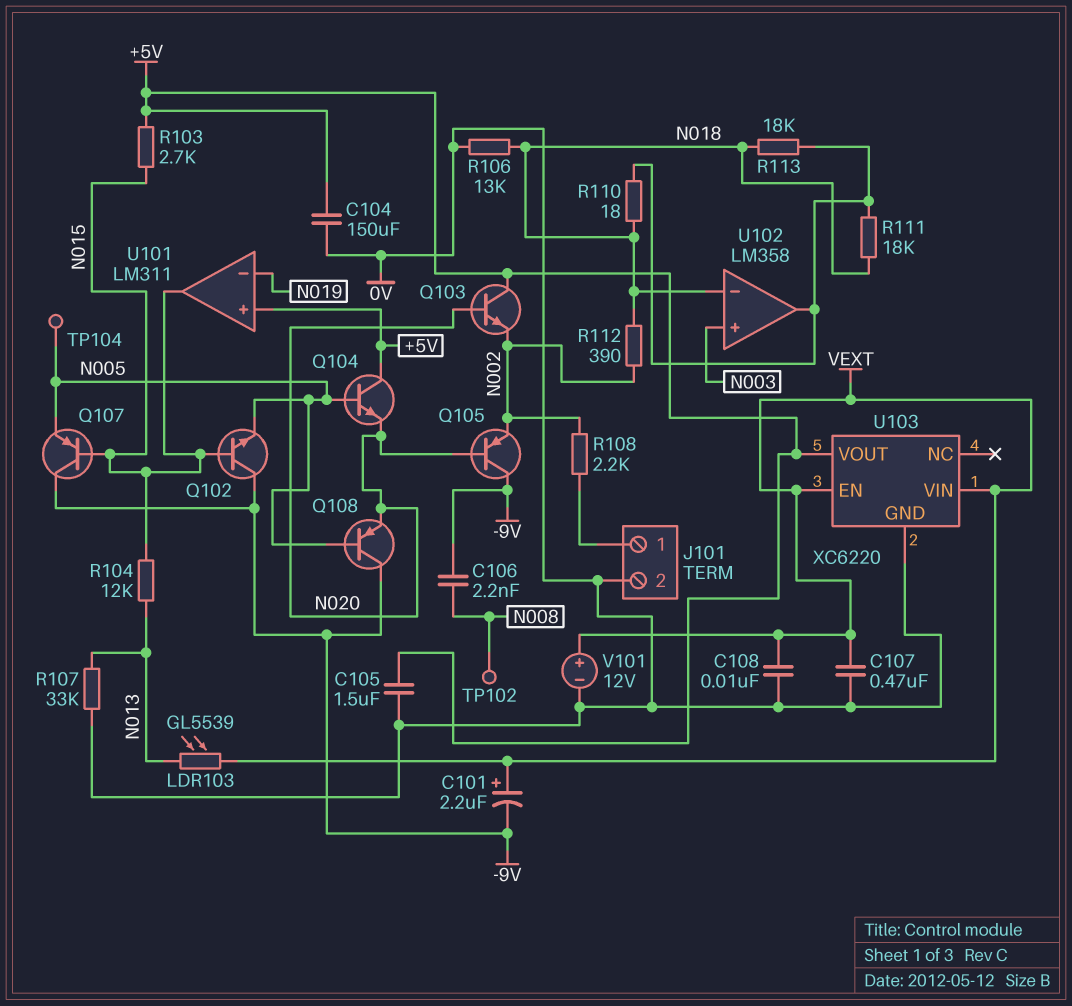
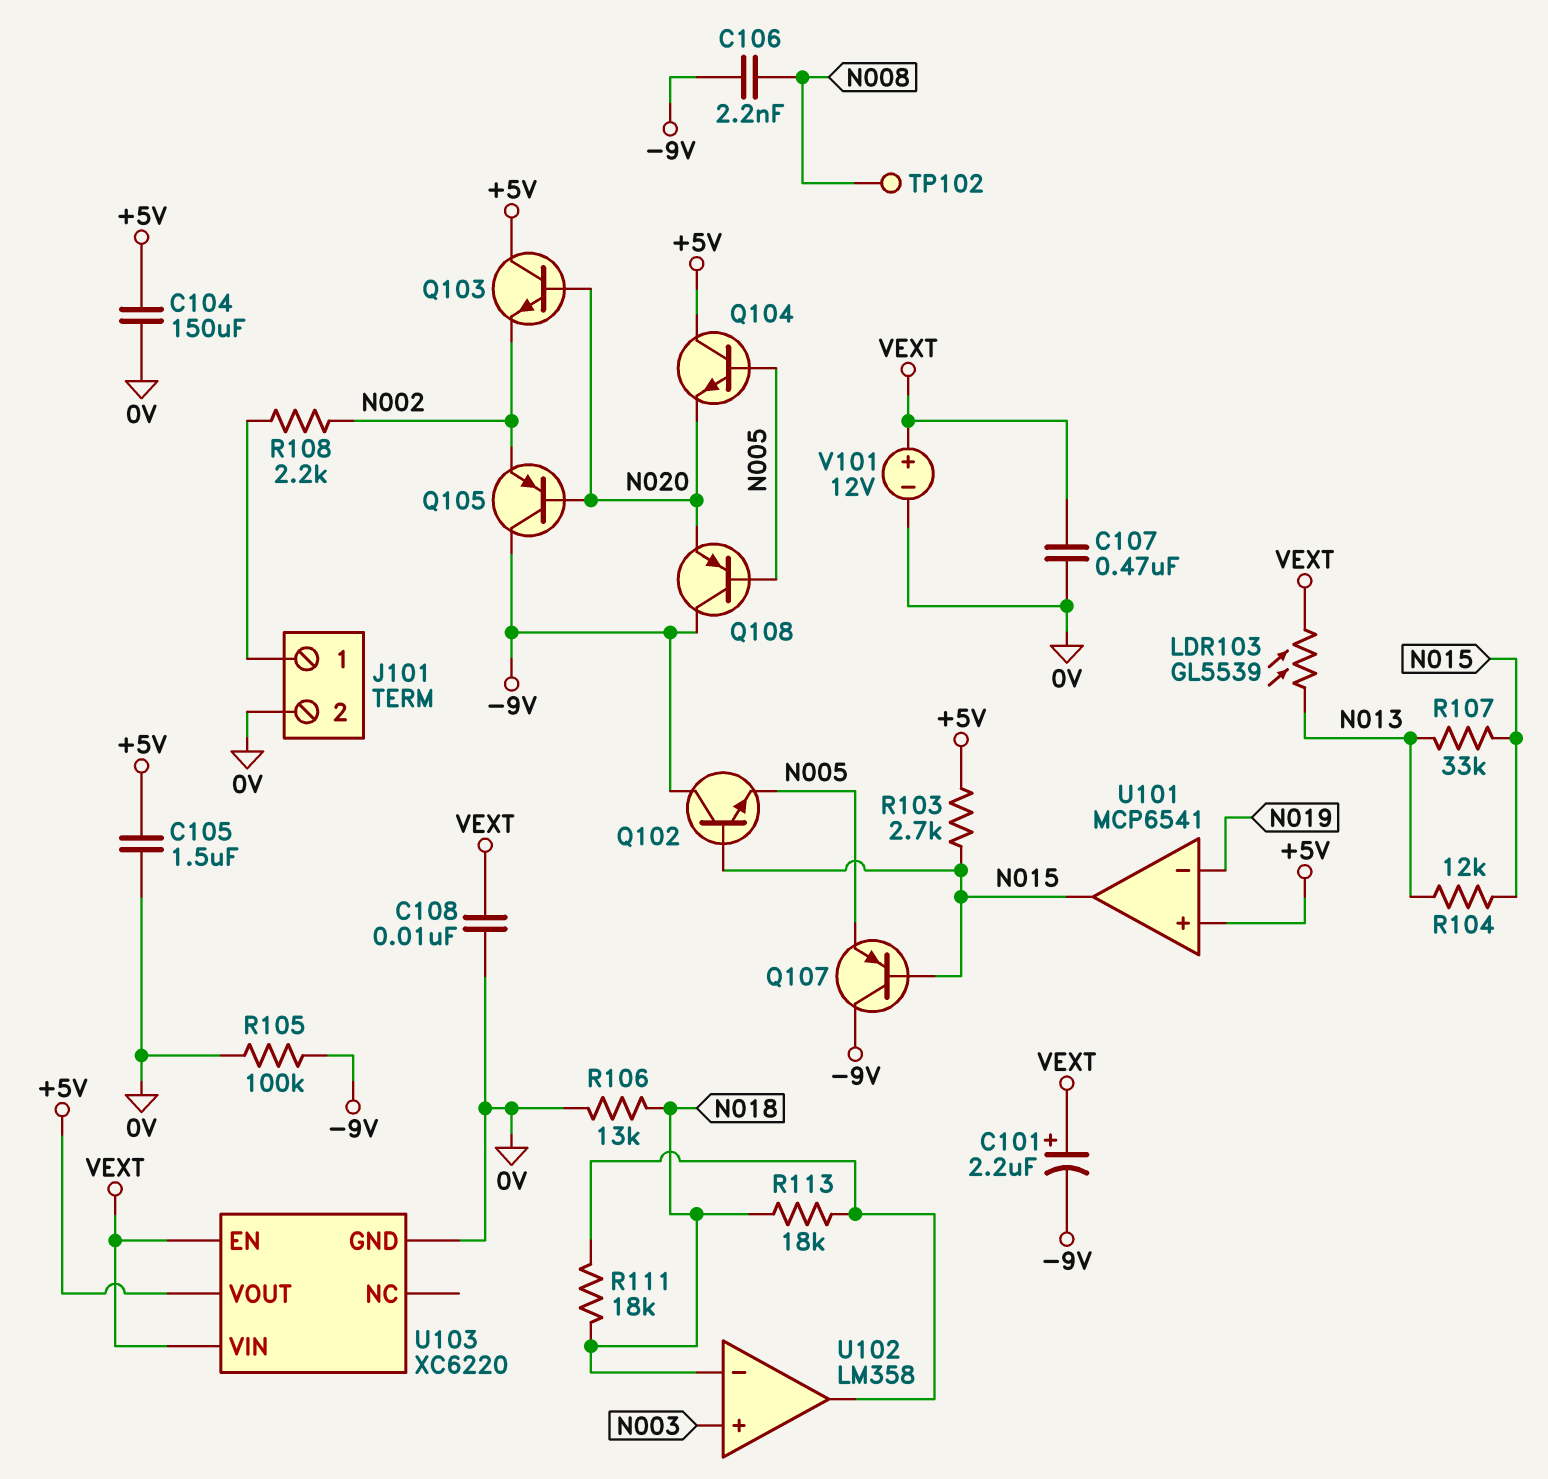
R105: none -> 100k (-9V, 0V)
R107: 33k (0V, N013) -> 33k (N013, N015)
R110: 18 (N018, U102/out) -> none
R112: 390 (N002, N018) -> none
TP104: test point (N005) -> none
U101: LM311 -> MCP6541

